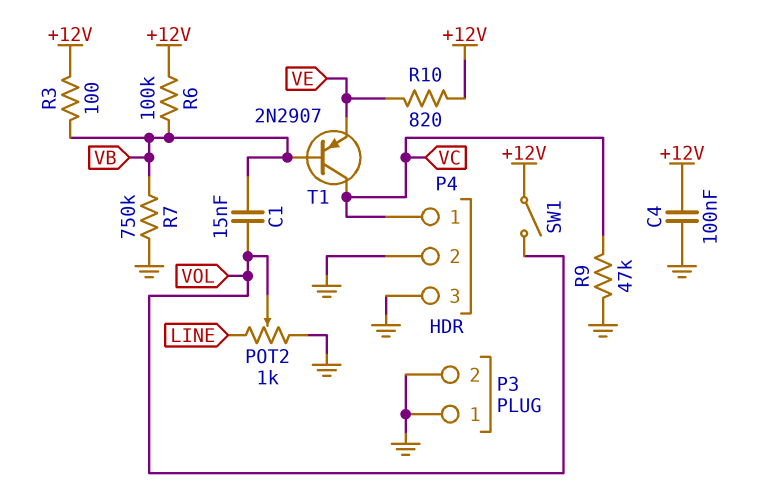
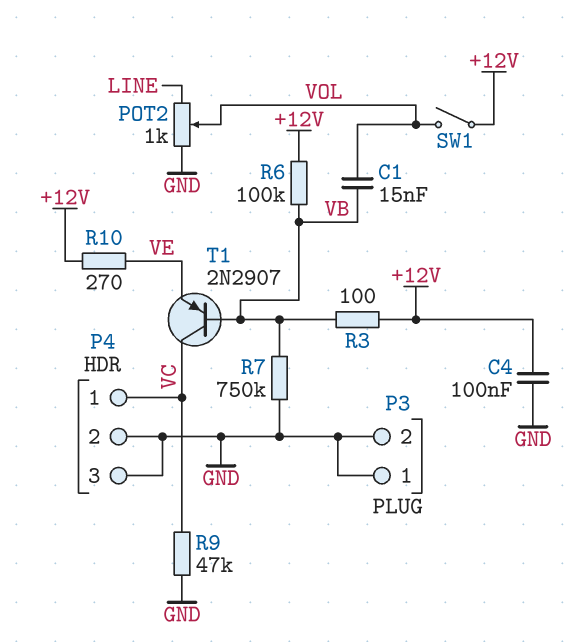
R10: 820 (+12V, VE) -> 270 (+12V, VE)

